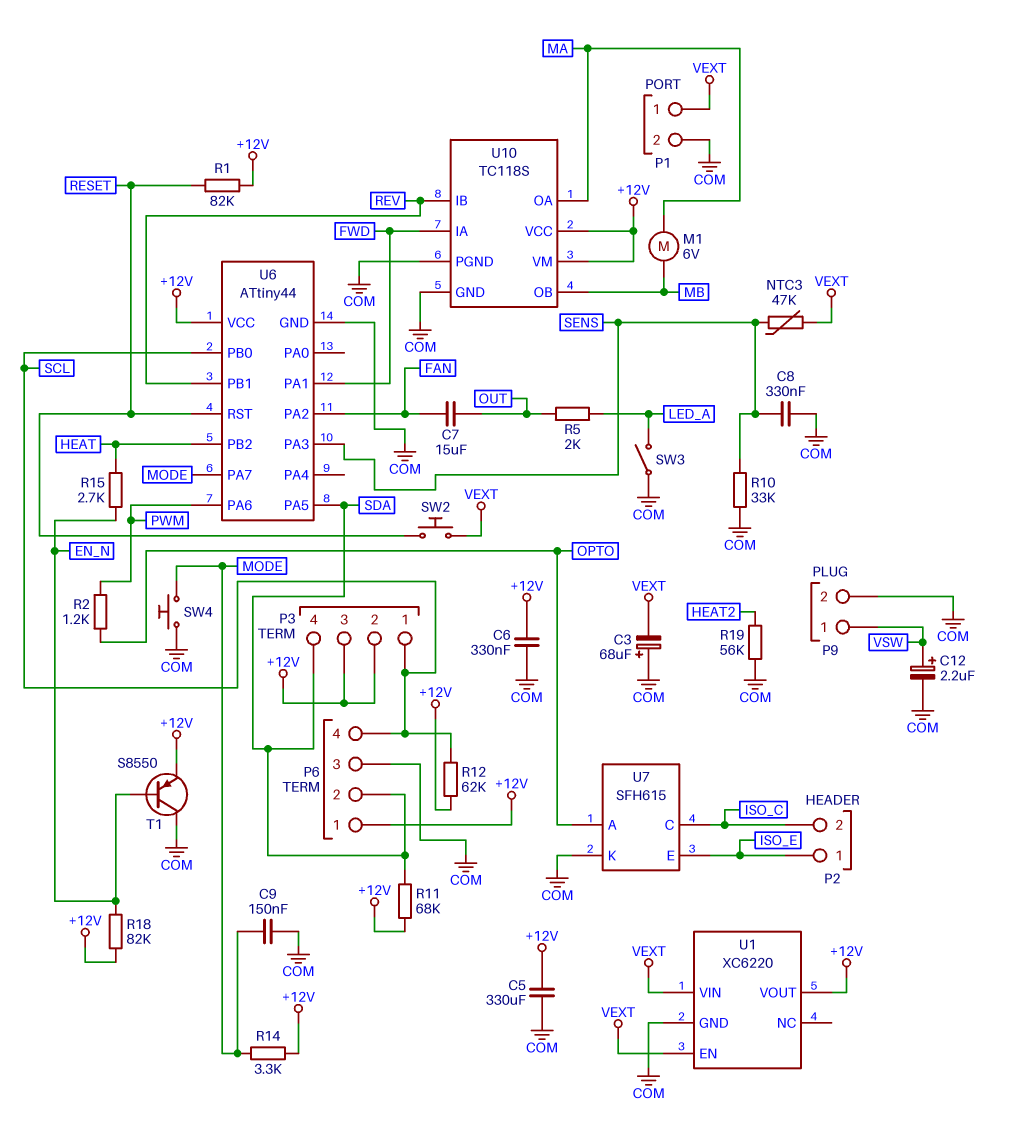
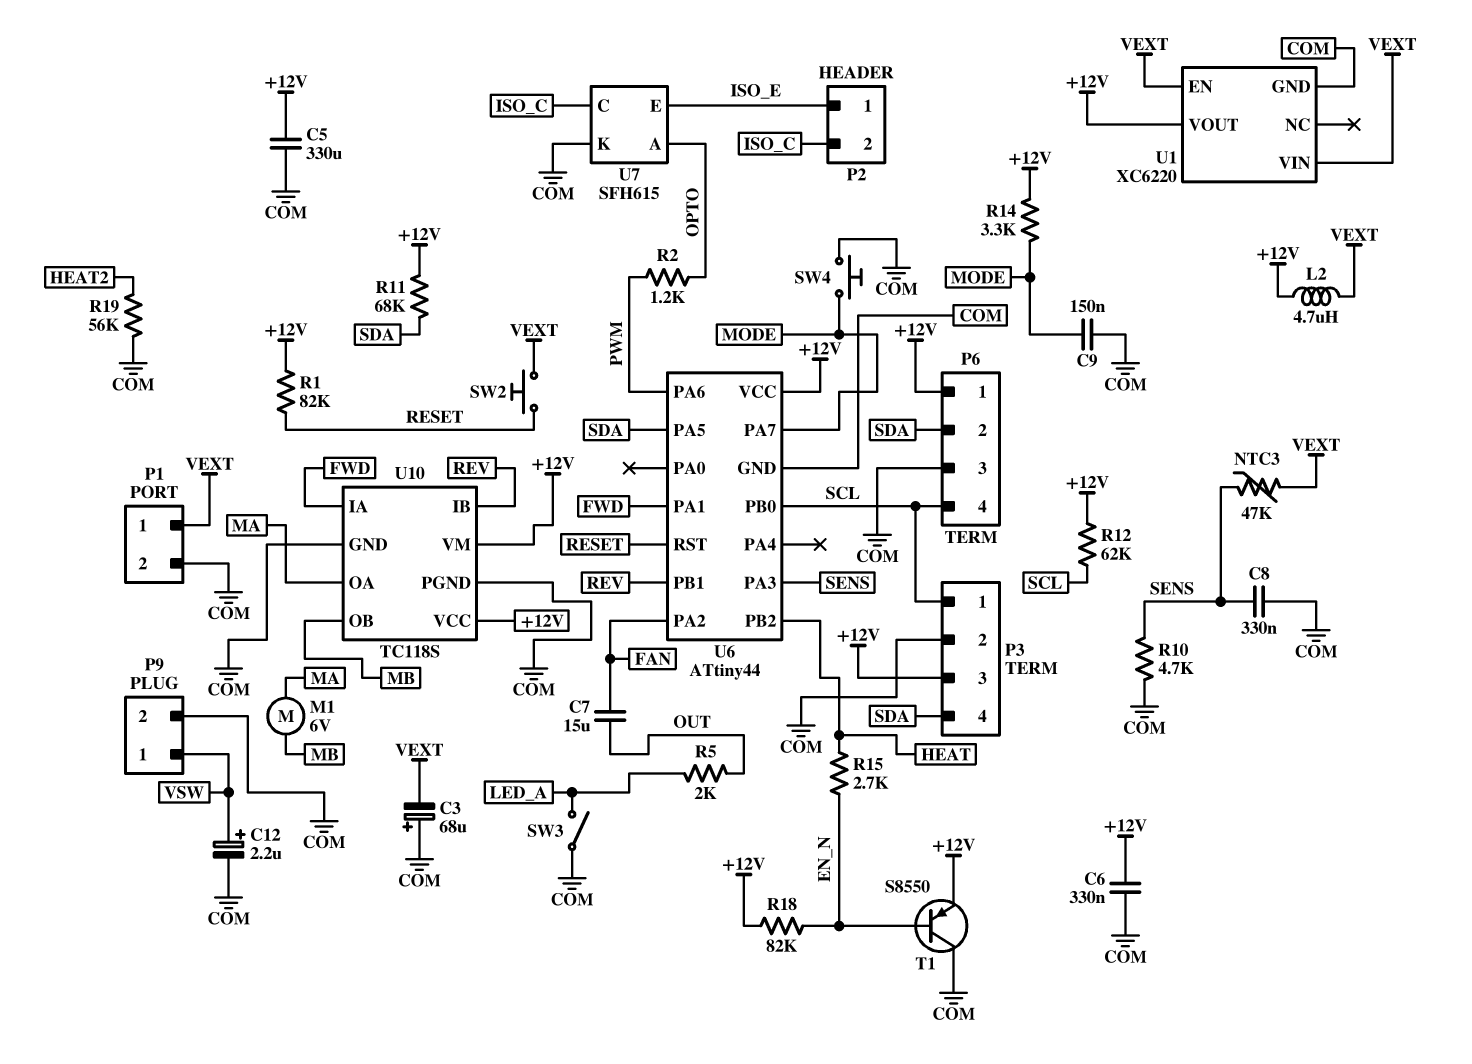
L2: none -> 4.7uH (+12V, VEXT)
P3 pin 2: +12V -> COM
R10: 33k (COM, SENS) -> 4.7k (COM, SENS)

